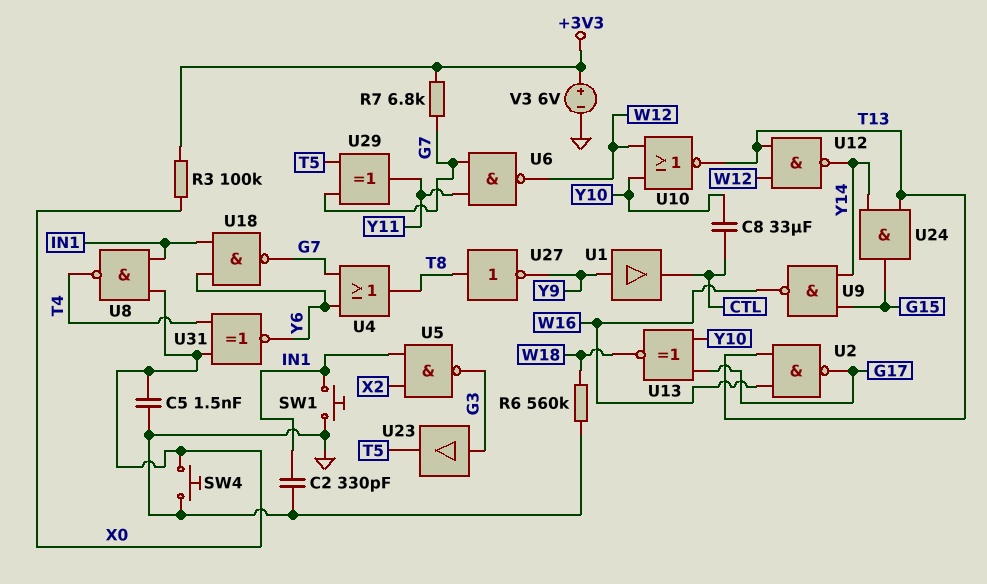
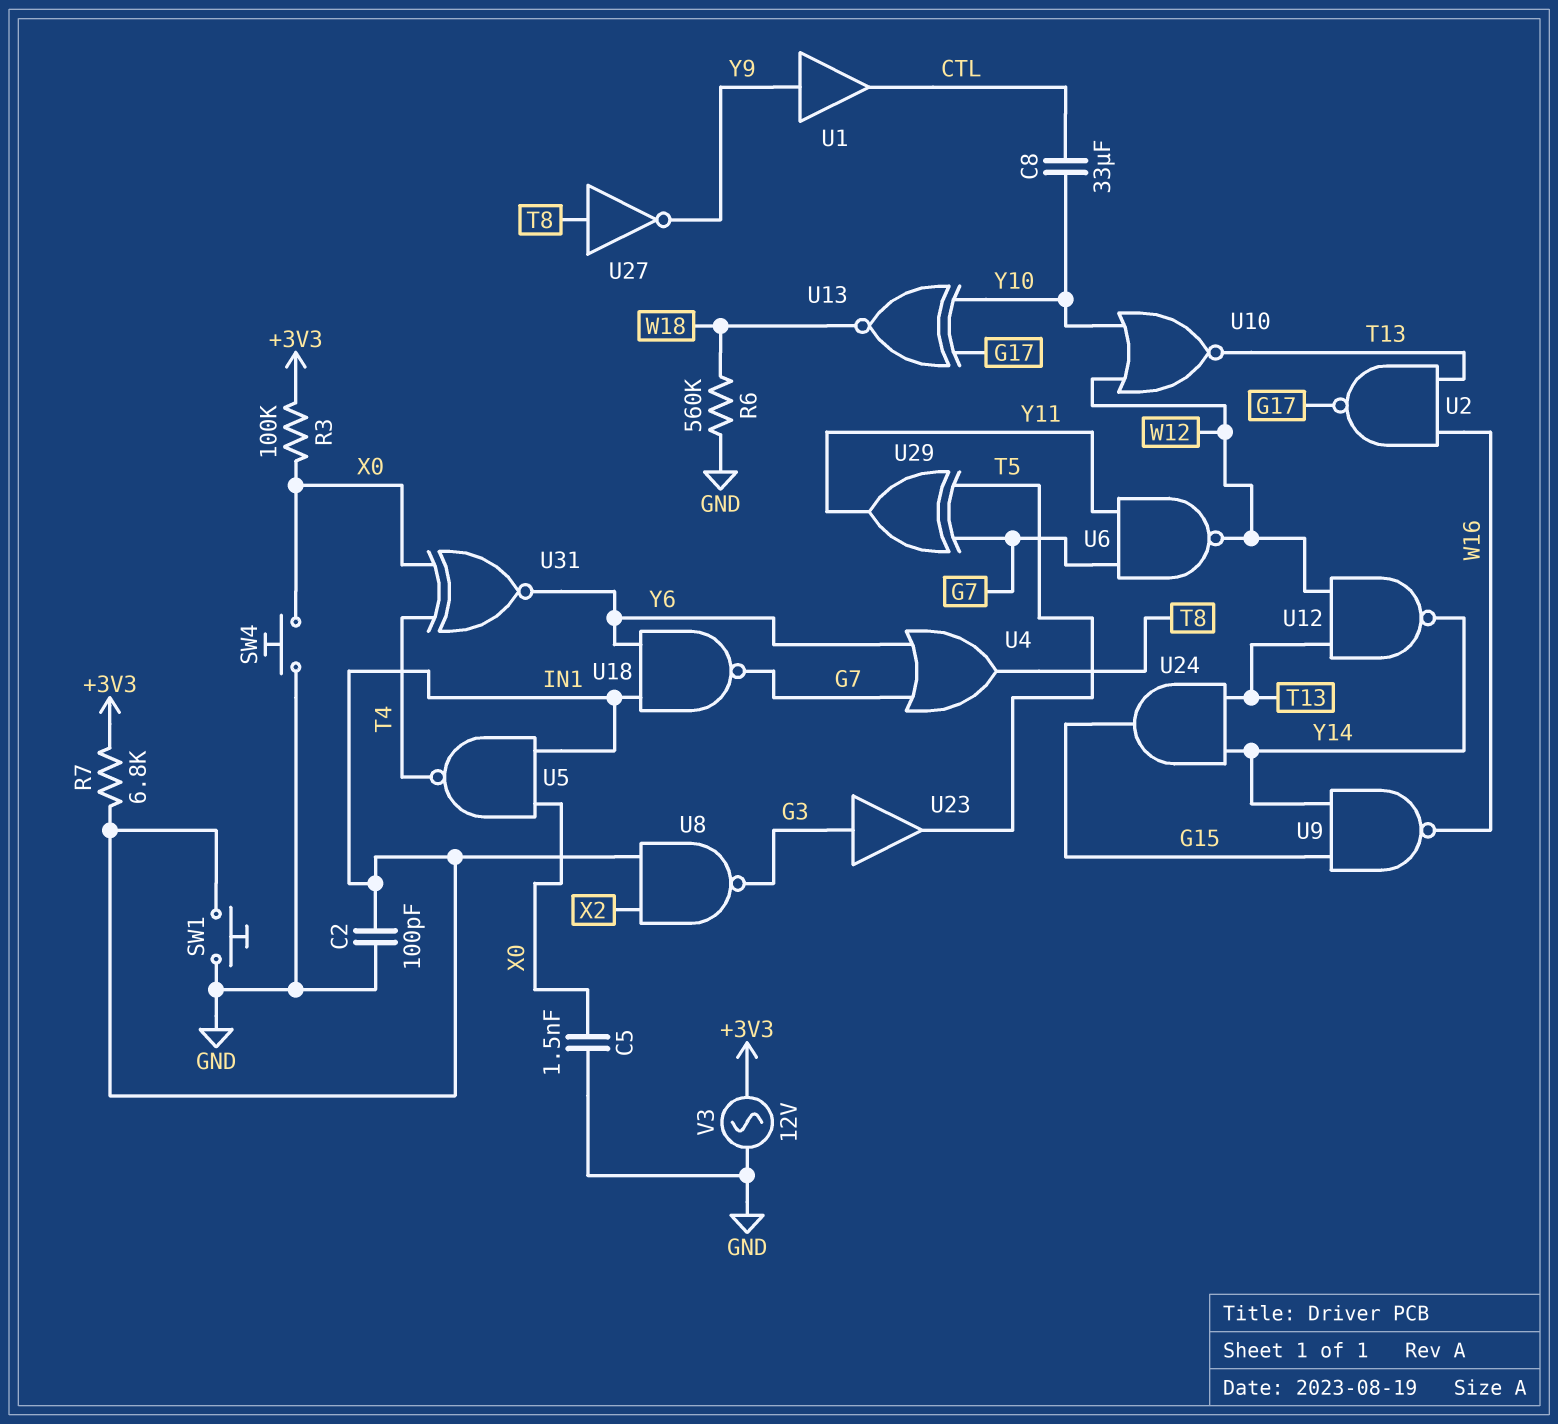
C2: 330pF (GND, IN1) -> 100pF (GND, IN1)
R7: 6.8k (+3V3, G7) -> 6.8k (+3V3, IN1)
U5: NAND (in IN1, in X2, out G3) -> NAND (in IN1, in X0, out T4)
U8: NAND (in IN1, in X0, out T4) -> NAND (in IN1, in X2, out G3)
V3: 6V (plus +3V3, minus GND) -> AC 12V (+3V3, GND)

